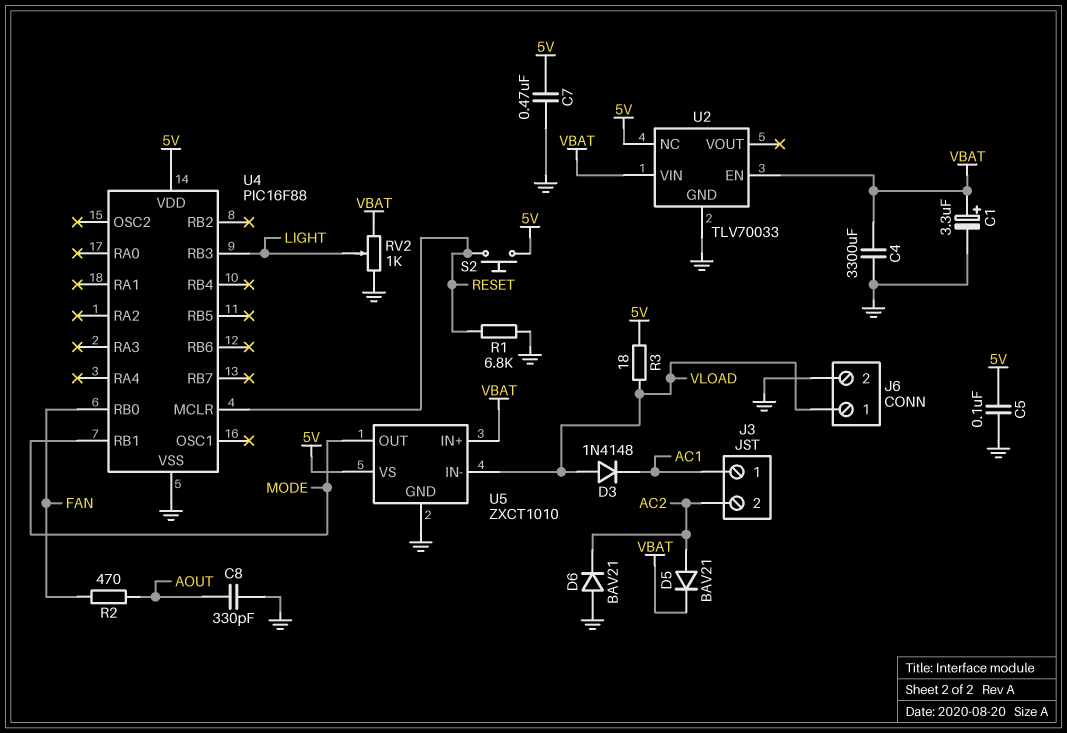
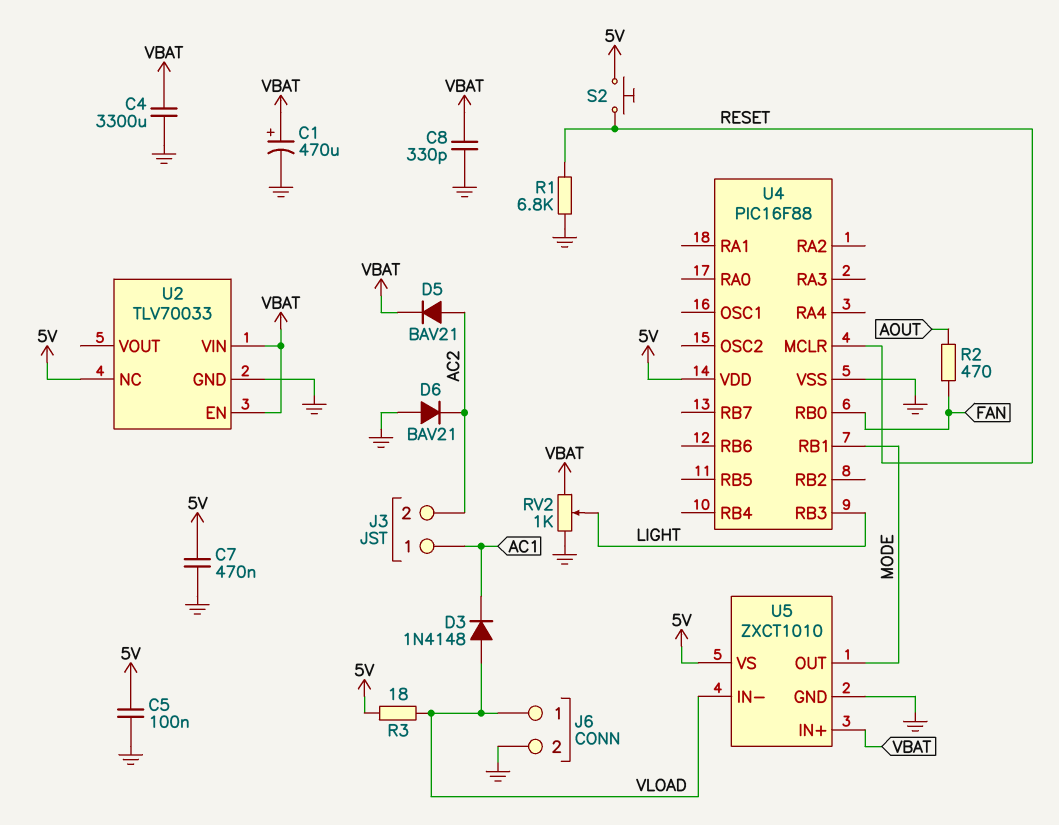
C1: 3.3uF (plus VBAT, minus GND) -> 470uF (plus VBAT, minus GND)
C8: 330pF (AOUT, GND) -> 330pF (GND, VBAT)

